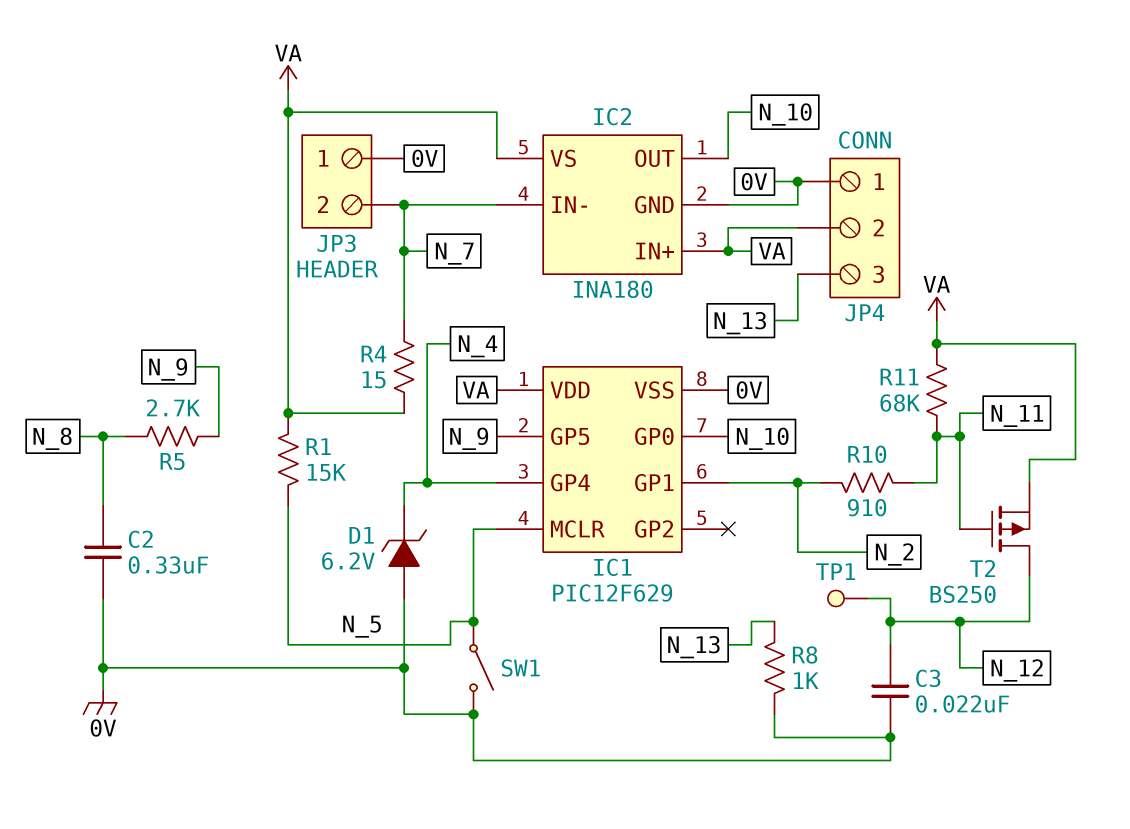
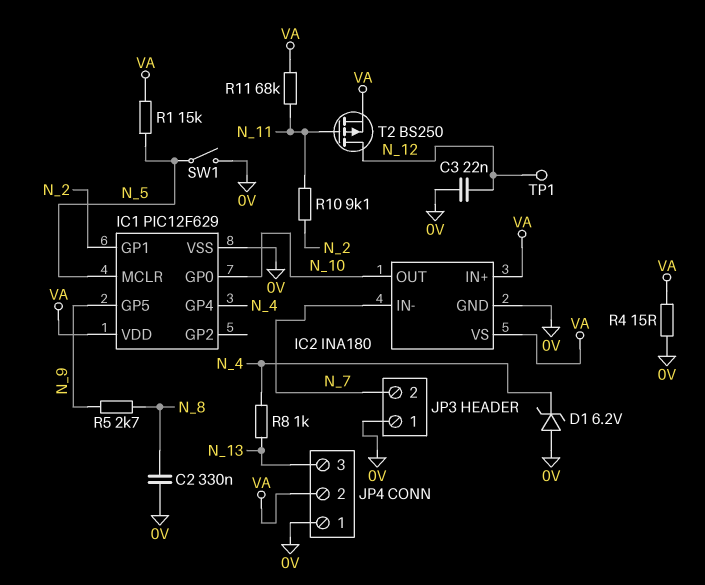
R4: 15 (N_7, VA) -> 15 (0V, VA)
R8: 1k (0V, N_13) -> 1k (N_4, N_13)
R10: 910 (N_2, N_11) -> 9.1k (N_2, N_11)

